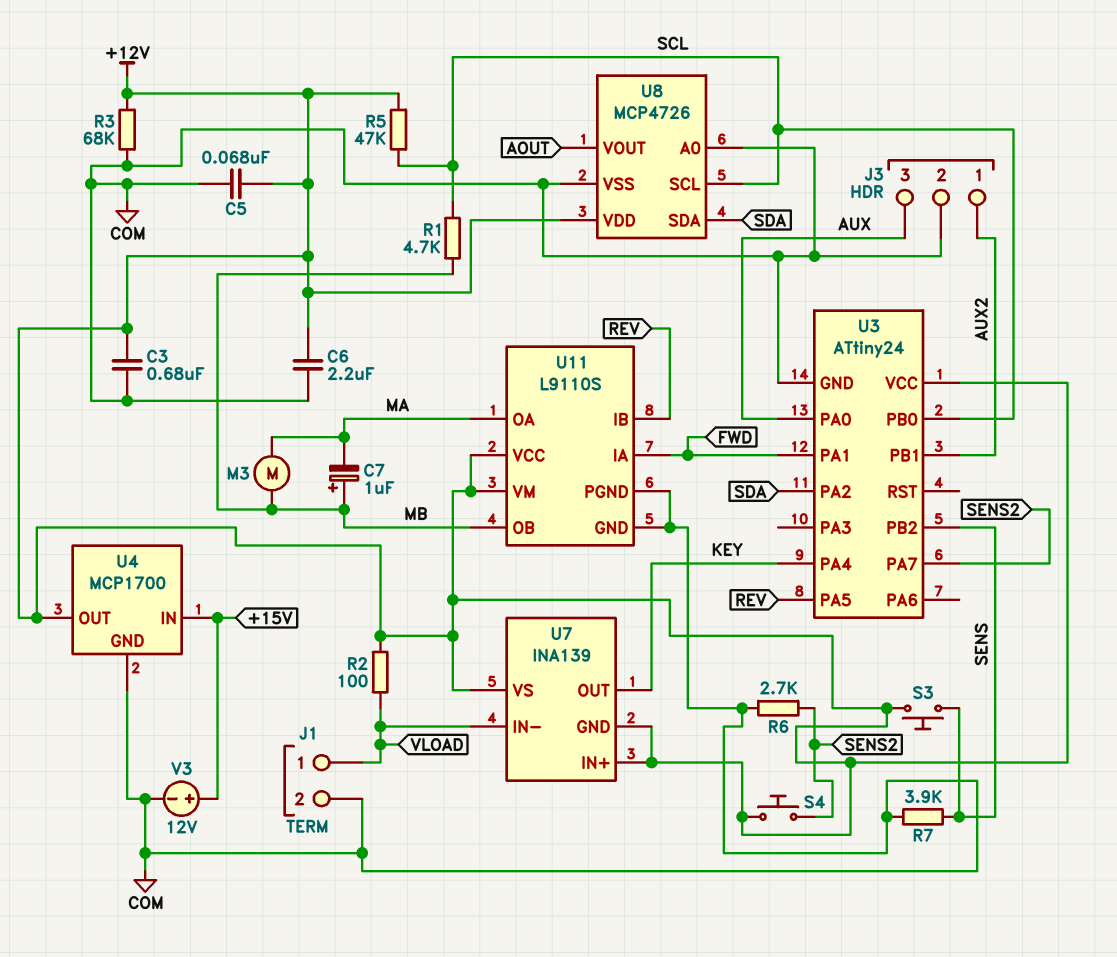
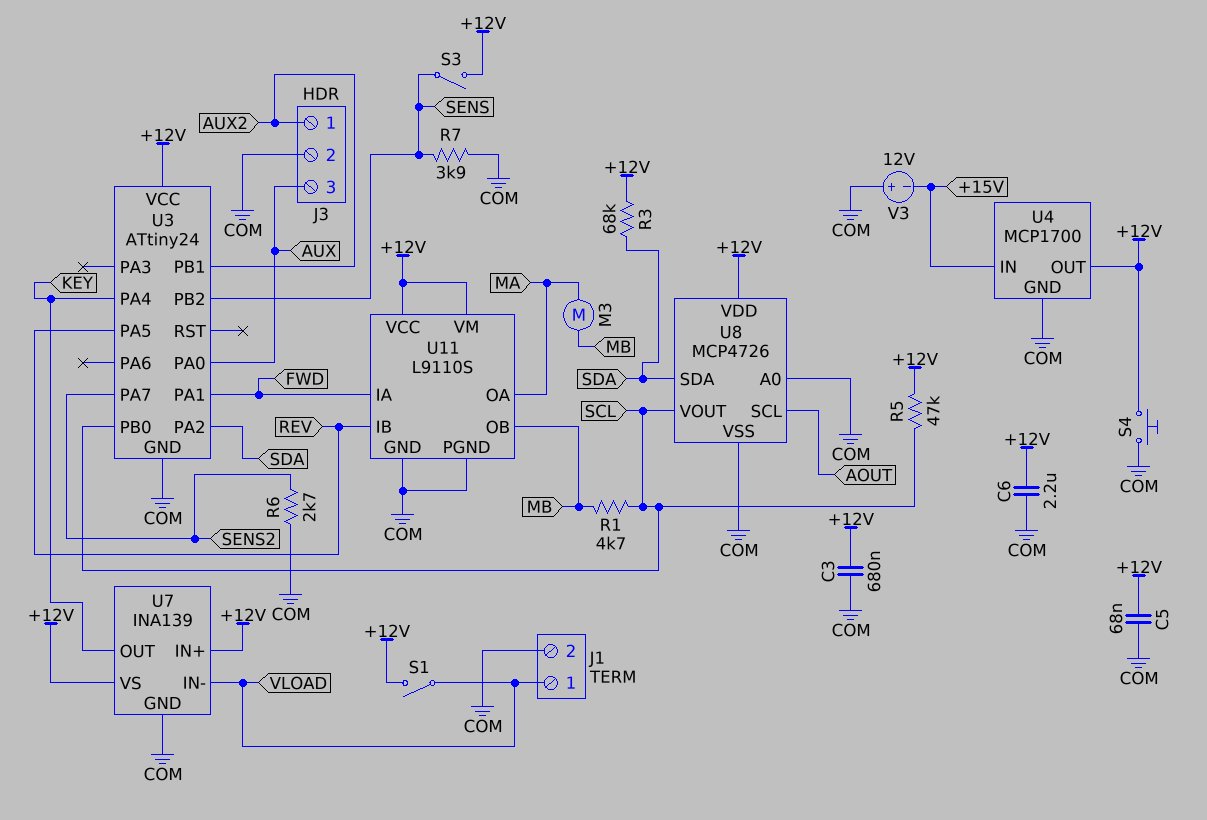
C7: 1uF (plus MB, minus MA) -> none
R2: 100 (+12V, VLOAD) -> none
R3: 68k (+12V, COM) -> 68k (+12V, SDA)
S1: none -> switch (+12V, VLOAD)
S3: button (+12V, SENS) -> switch (+12V, SENS)
S4: button (+12V, SENS2) -> button (+12V, COM)
U7 pin GND: +12V -> COM
U8 pin SCL: SCL -> AOUT
U8 pin VOUT: AOUT -> SCL
V3: 12V (plus +15V, minus COM) -> 12V (plus COM, minus +15V)

